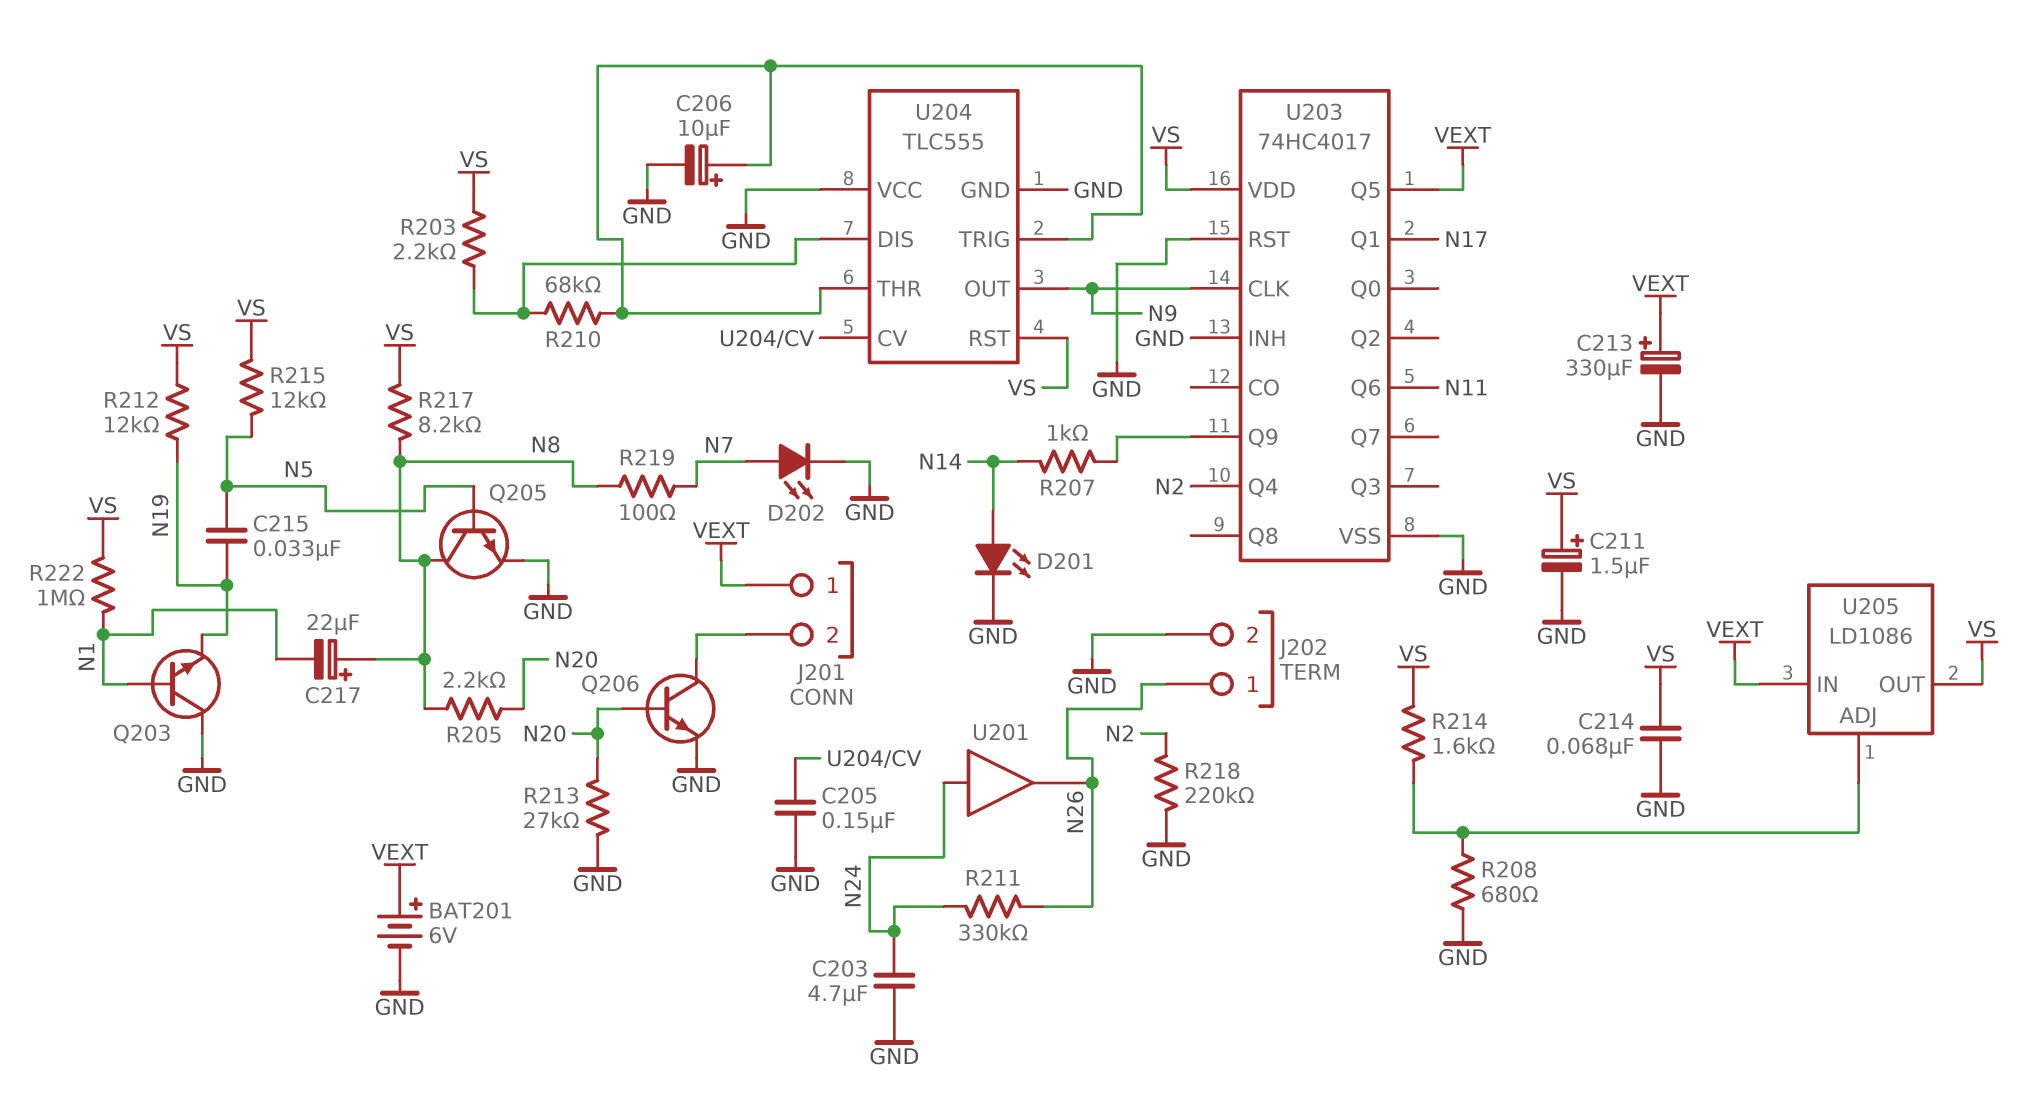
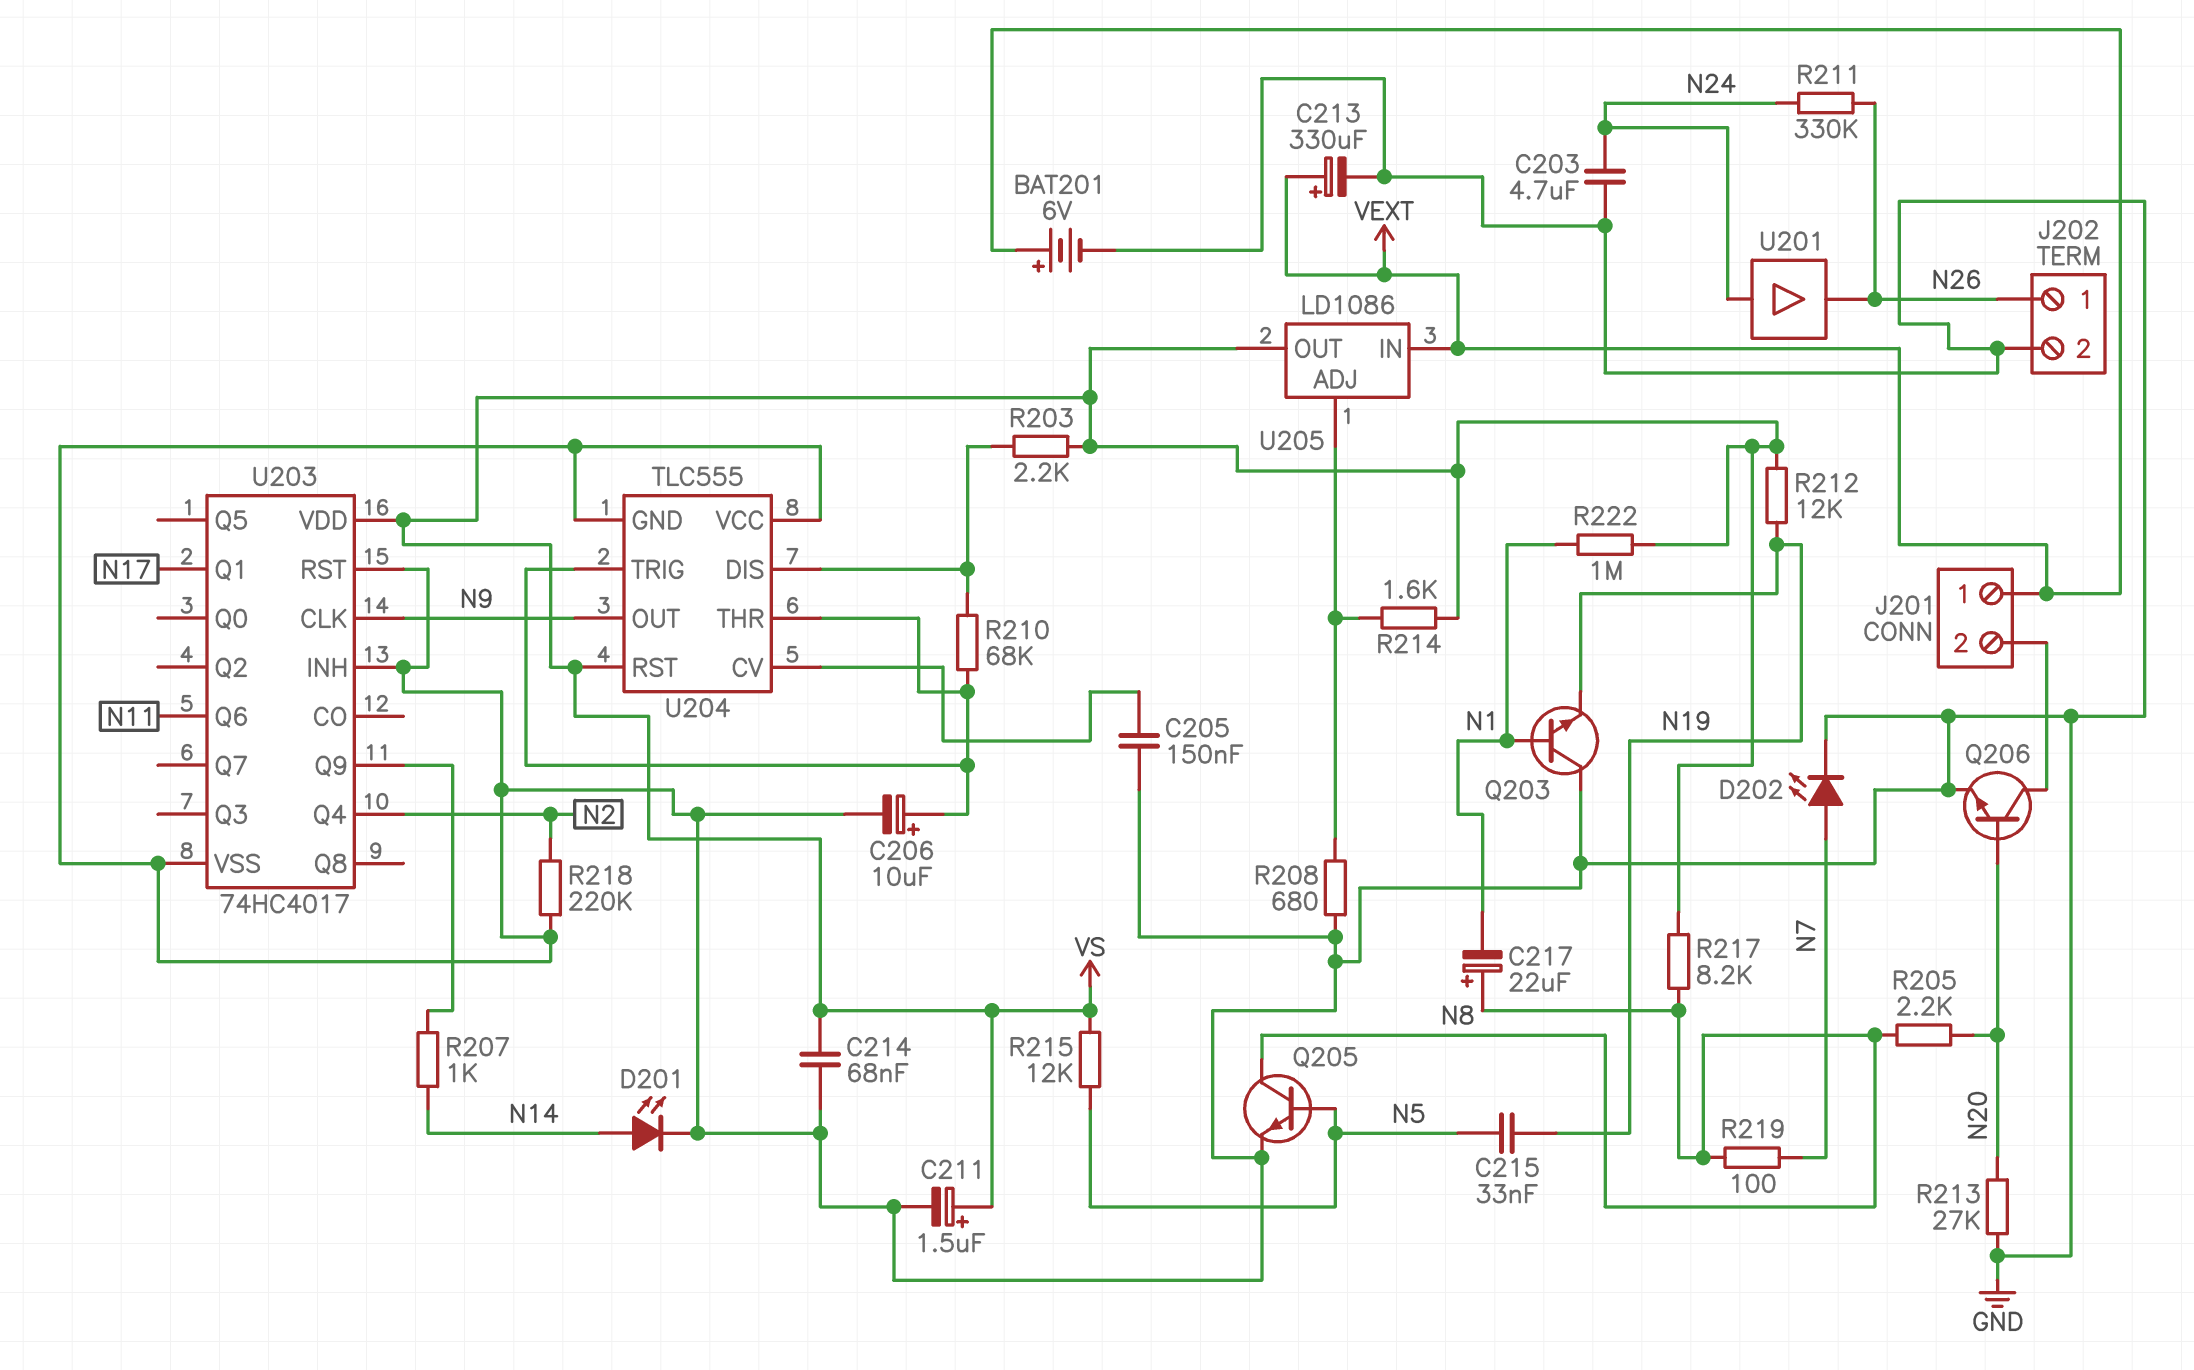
U203 pin Q5: VEXT -> none

